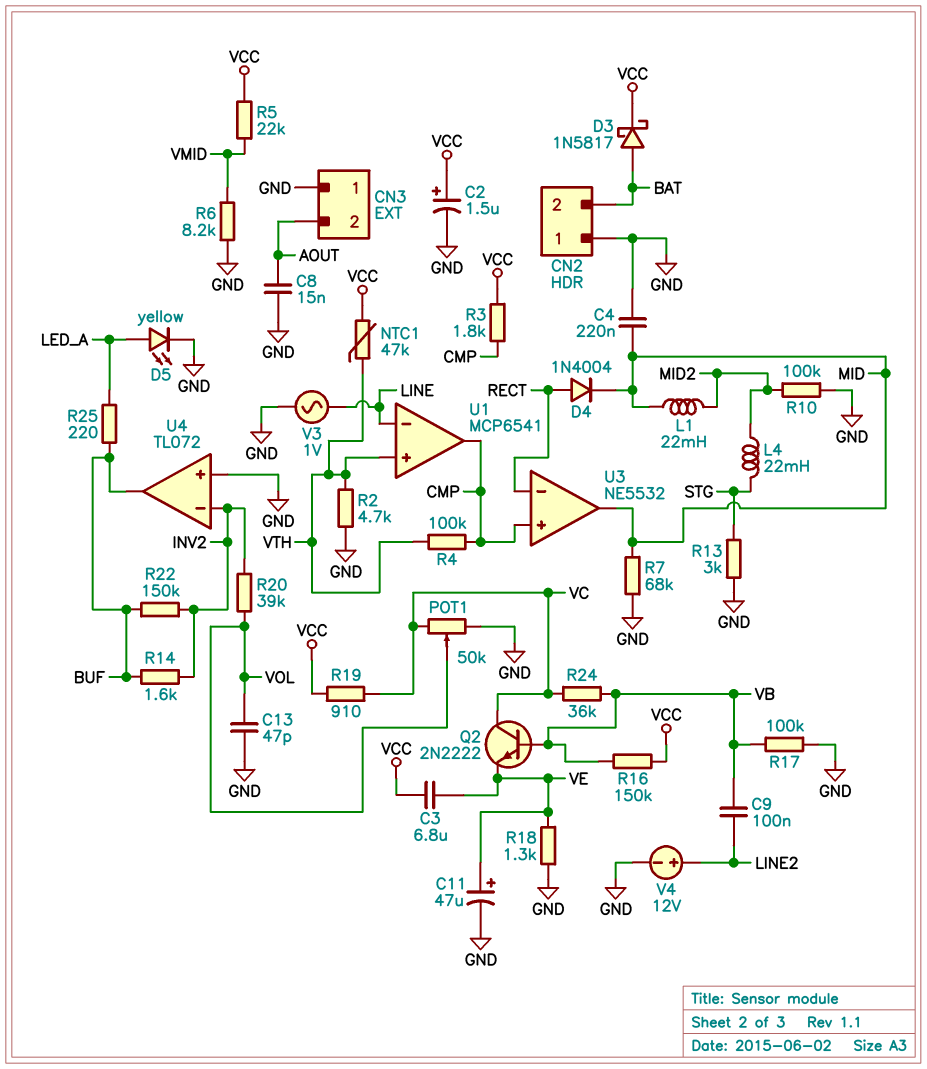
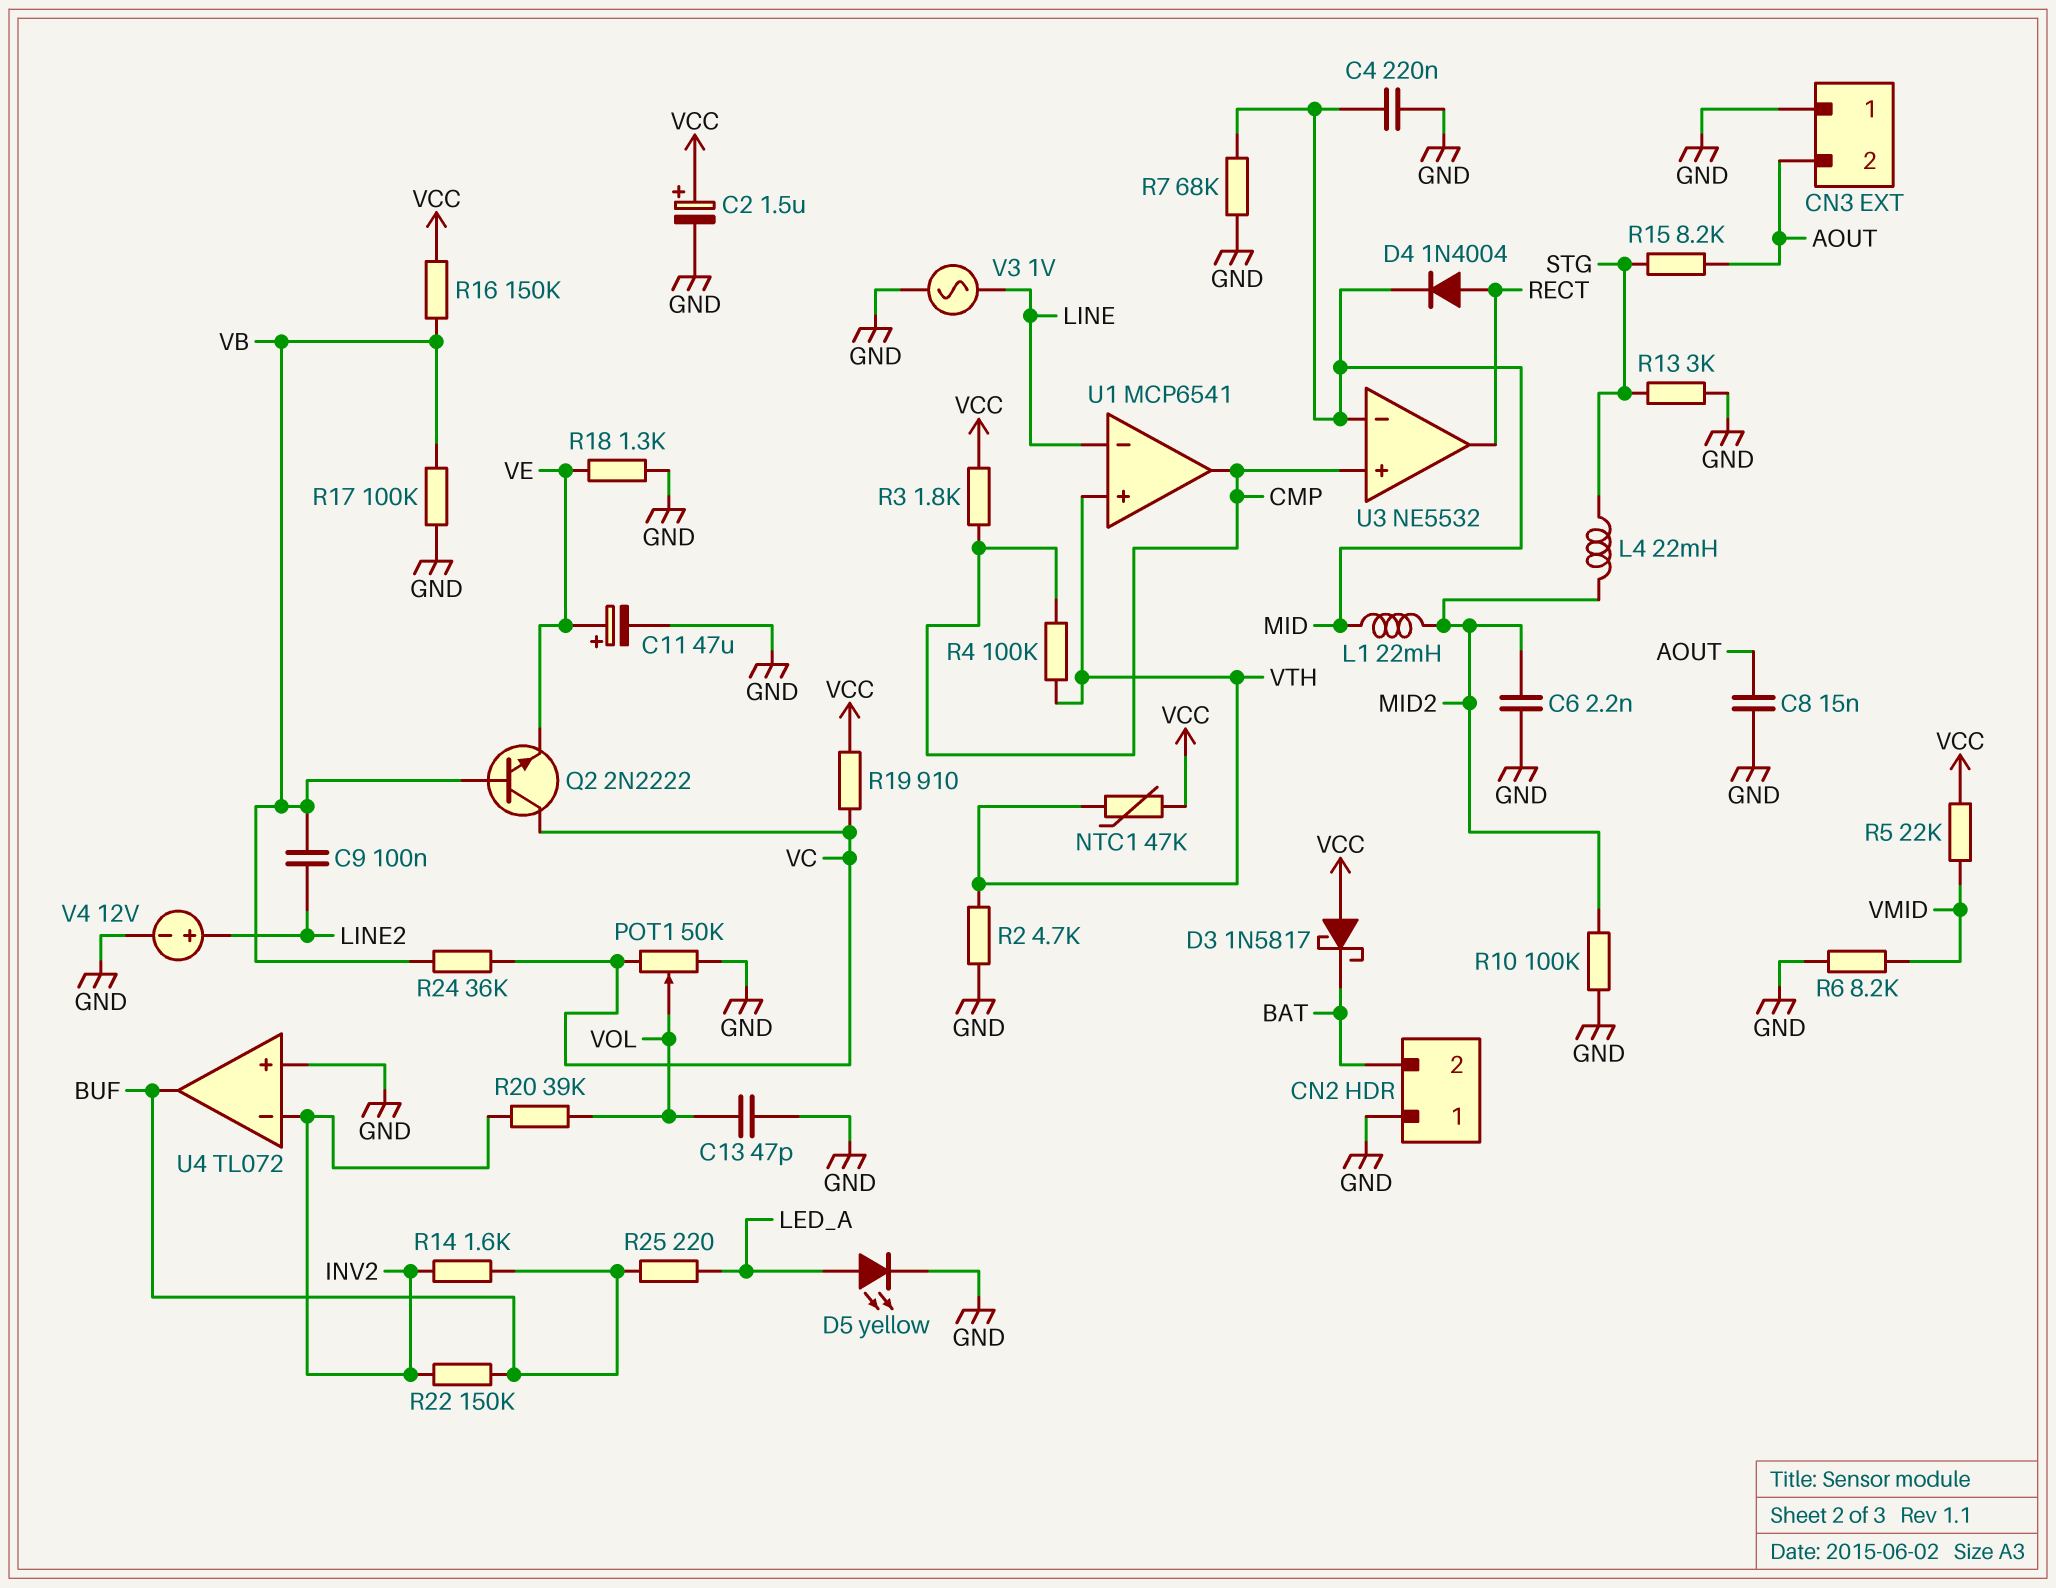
C3: 6.8uF (VCC, VE) -> none
C6: none -> 2.2nF (GND, MID2)
D3: schottky 1N5817 (A BAT, K VCC) -> schottky 1N5817 (A VCC, K BAT)
R15: none -> 8.2k (AOUT, STG)
U3 pin in-: RECT -> MID
U3 pin out: MID -> RECT

